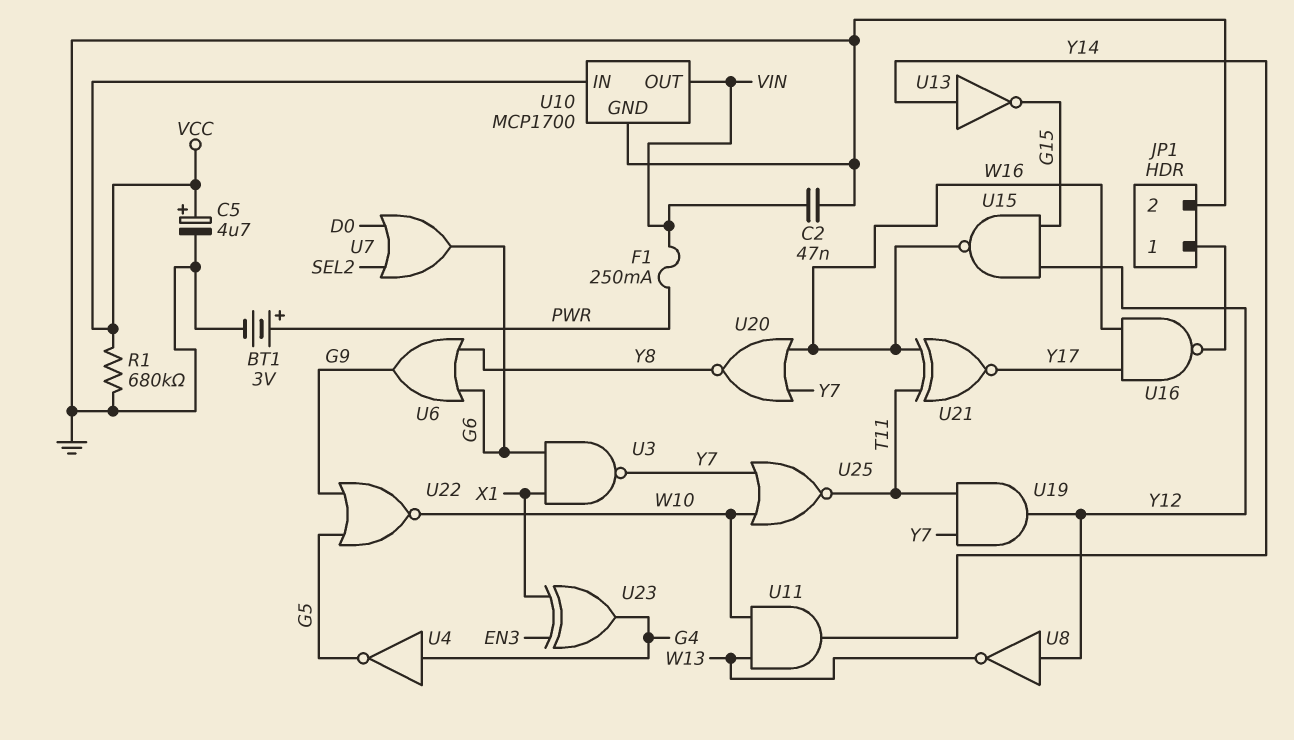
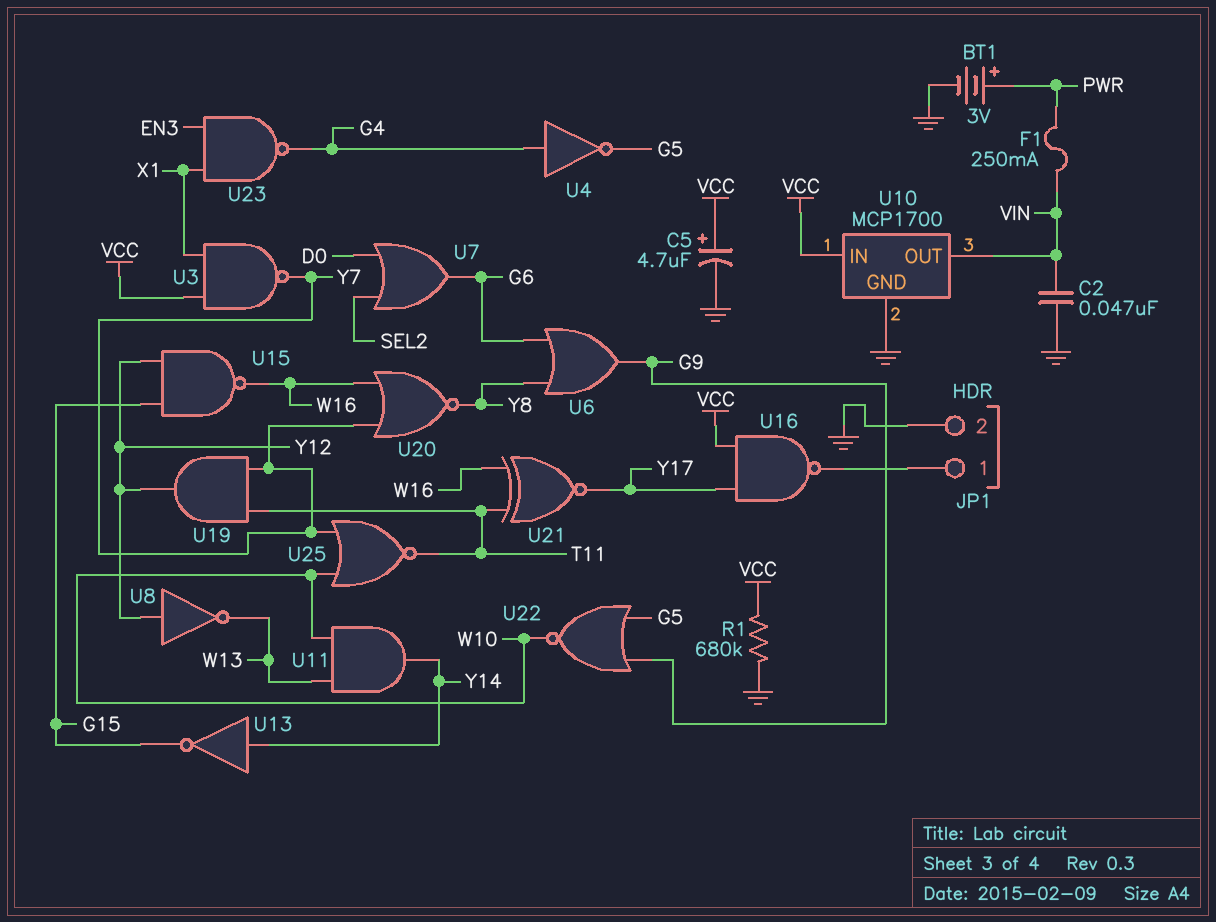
U3: NAND (in G6, in X1, out Y7) -> NAND (in VCC, in X1, out Y7)
U16: NAND (in W16, in Y17, out JP1/1) -> NAND (in VCC, in Y17, out JP1/1)
U23: XOR (in EN3, in X1, out G4) -> NAND (in EN3, in X1, out G4)

